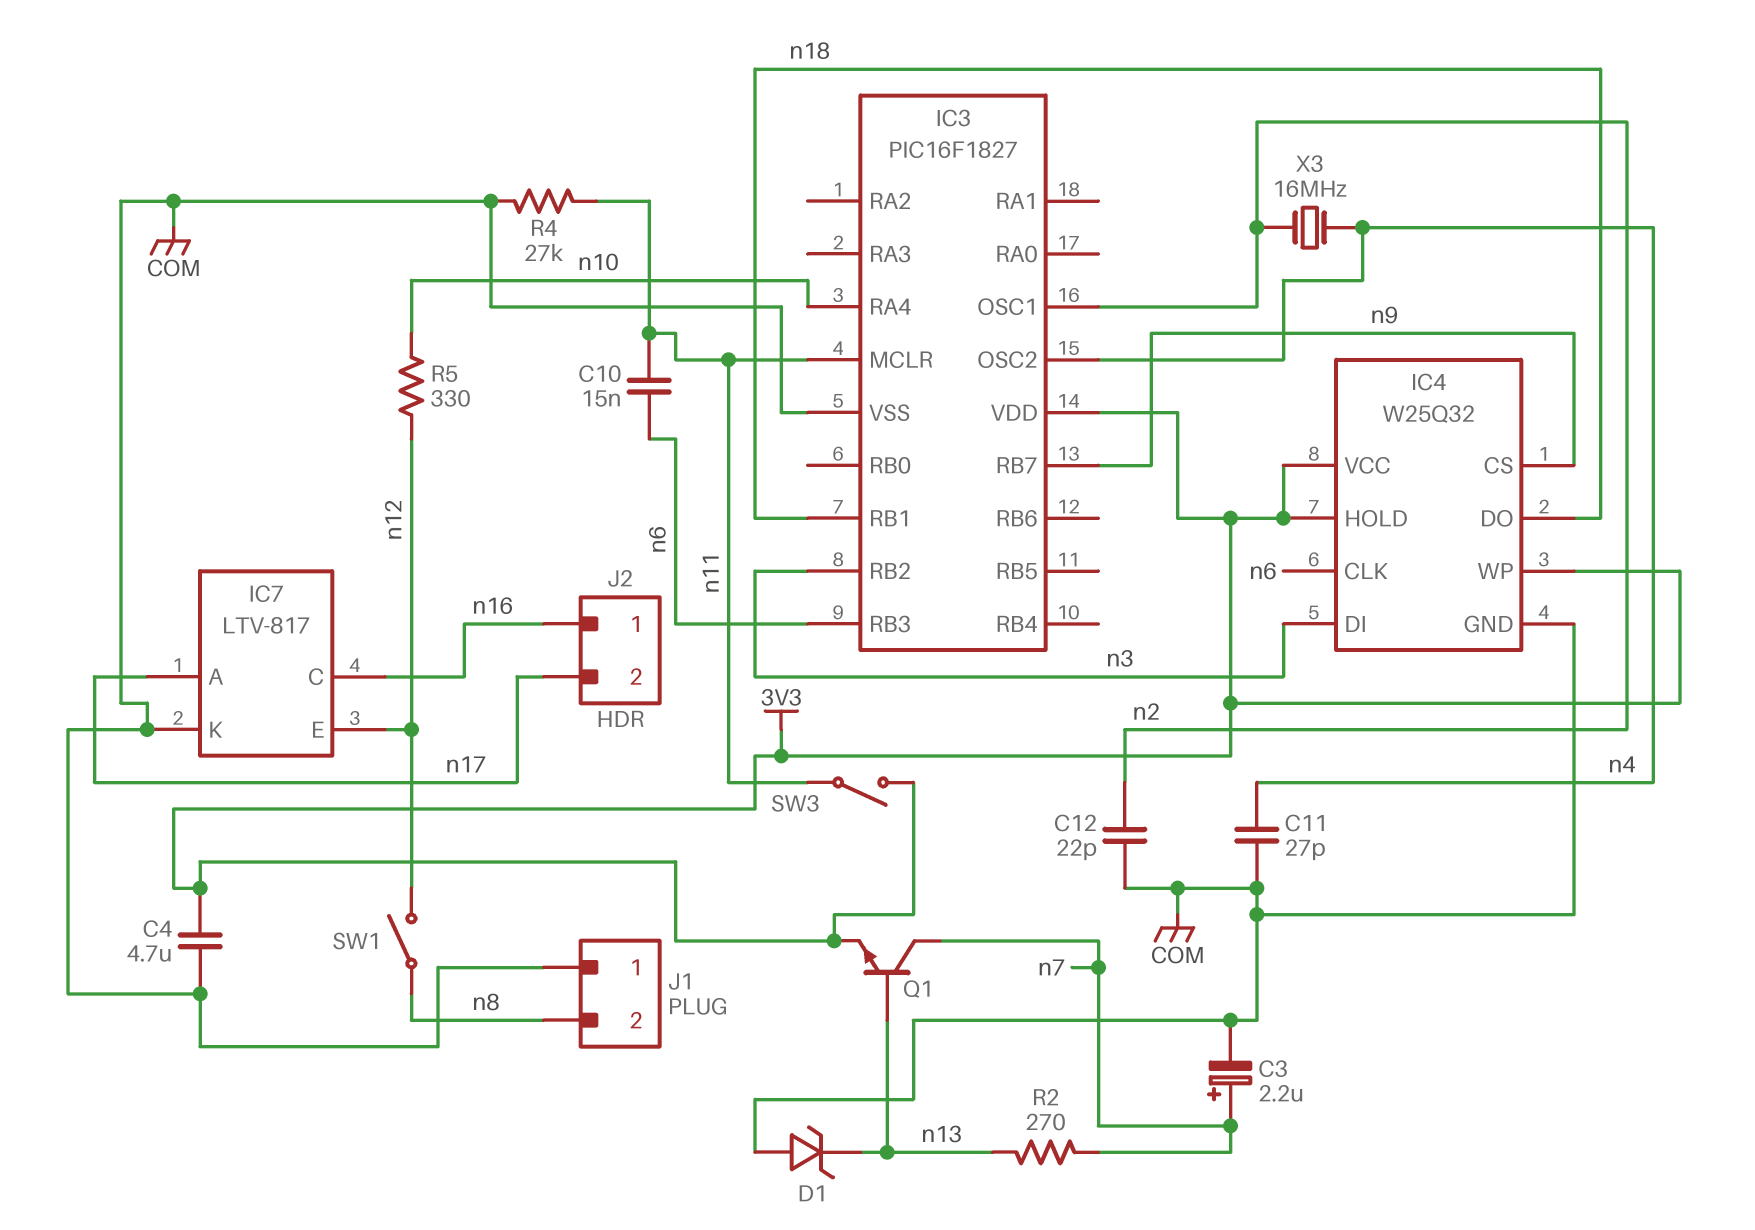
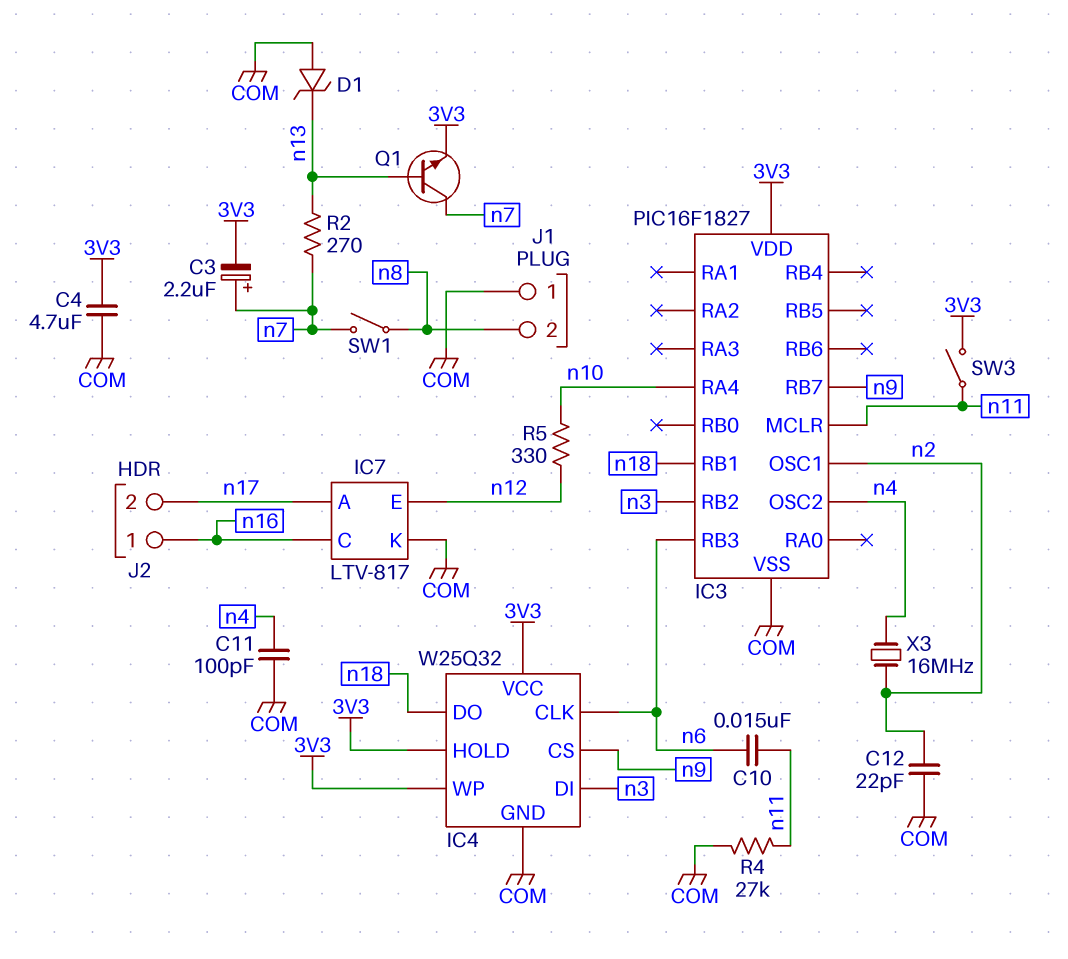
C3: 2.2uF (plus n7, minus COM) -> 2.2uF (plus n7, minus 3V3)
C11: 27pF (COM, n4) -> 100pF (COM, n4)
SW1: switch (n8, n12) -> switch (n7, n8)

